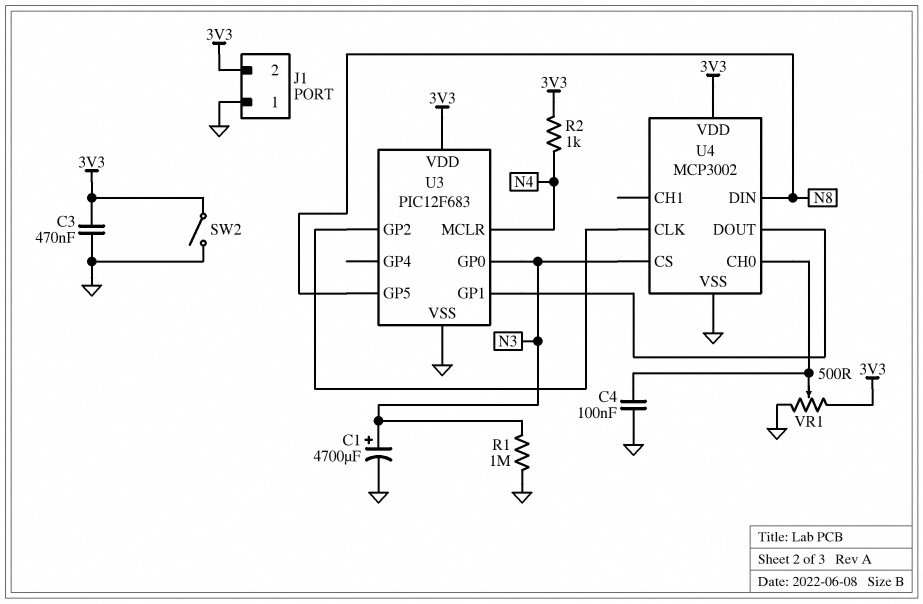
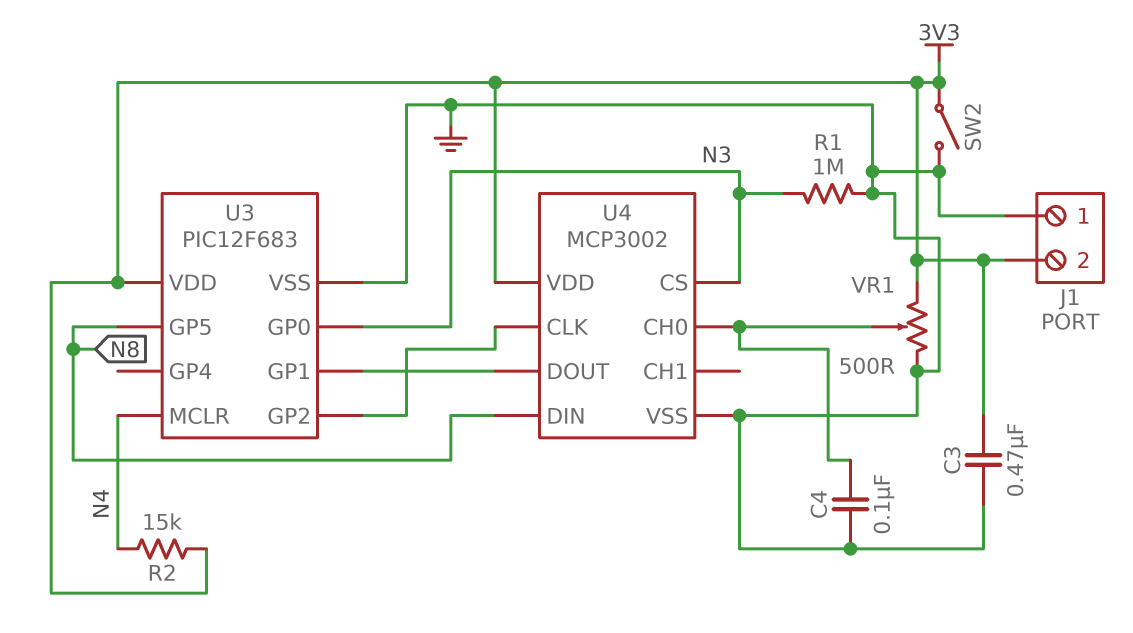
C1: 4700uF (plus N3, minus GND) -> none
R2: 1k (3V3, N4) -> 15k (3V3, N4)

